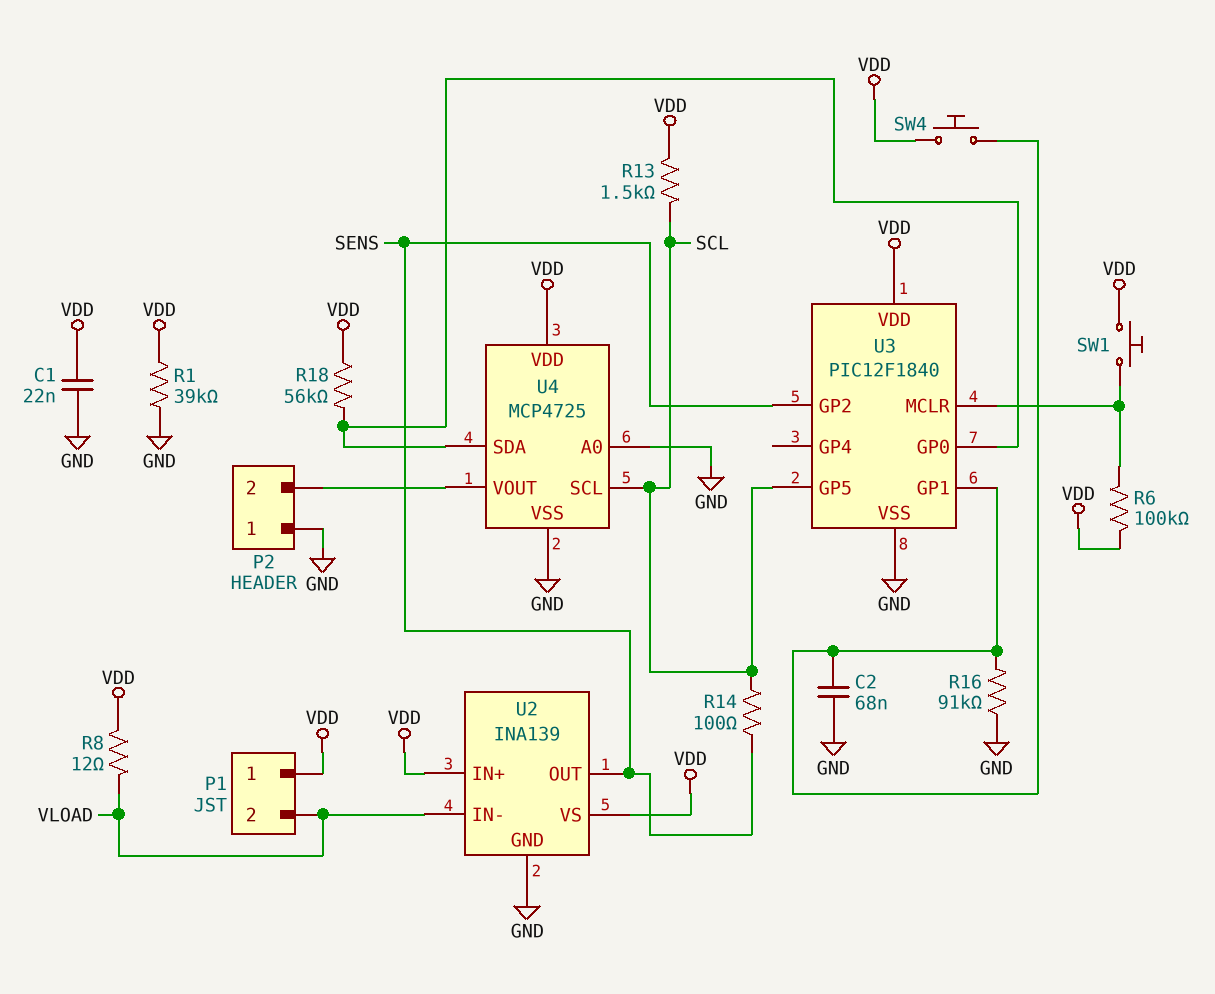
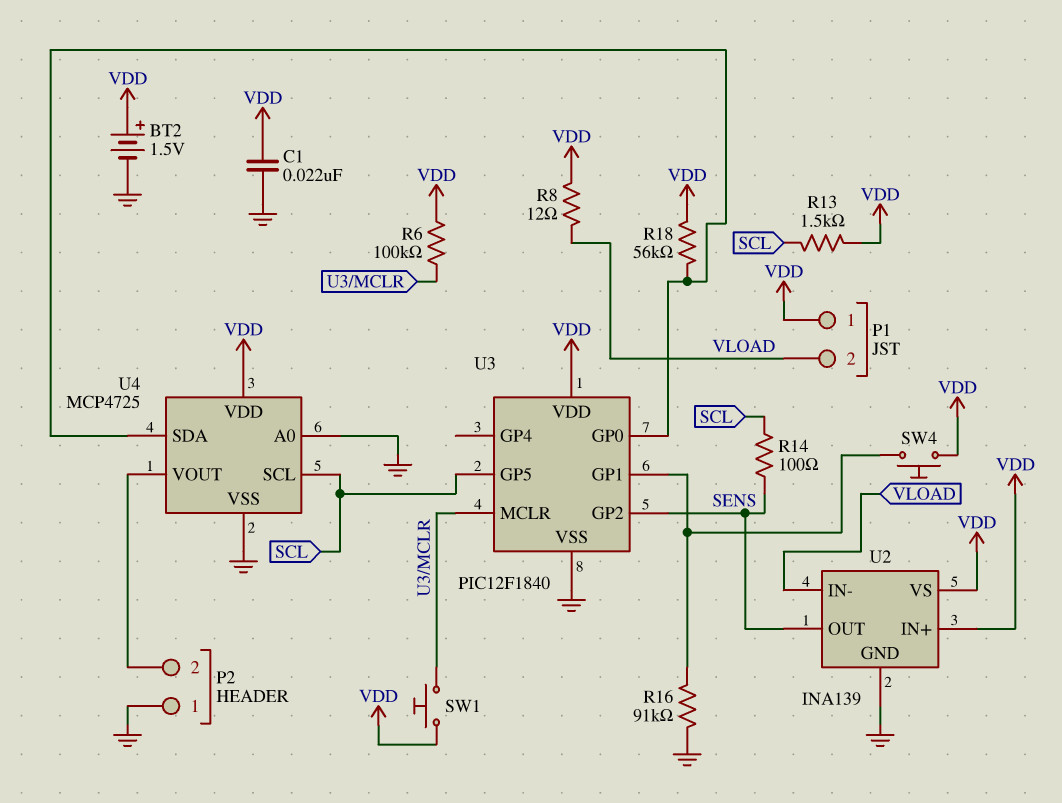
BT2: none -> 1.5V (plus VDD, minus GND)
C2: 68nF (GND, U3/GP1) -> none
R1: 39k (GND, VDD) -> none

